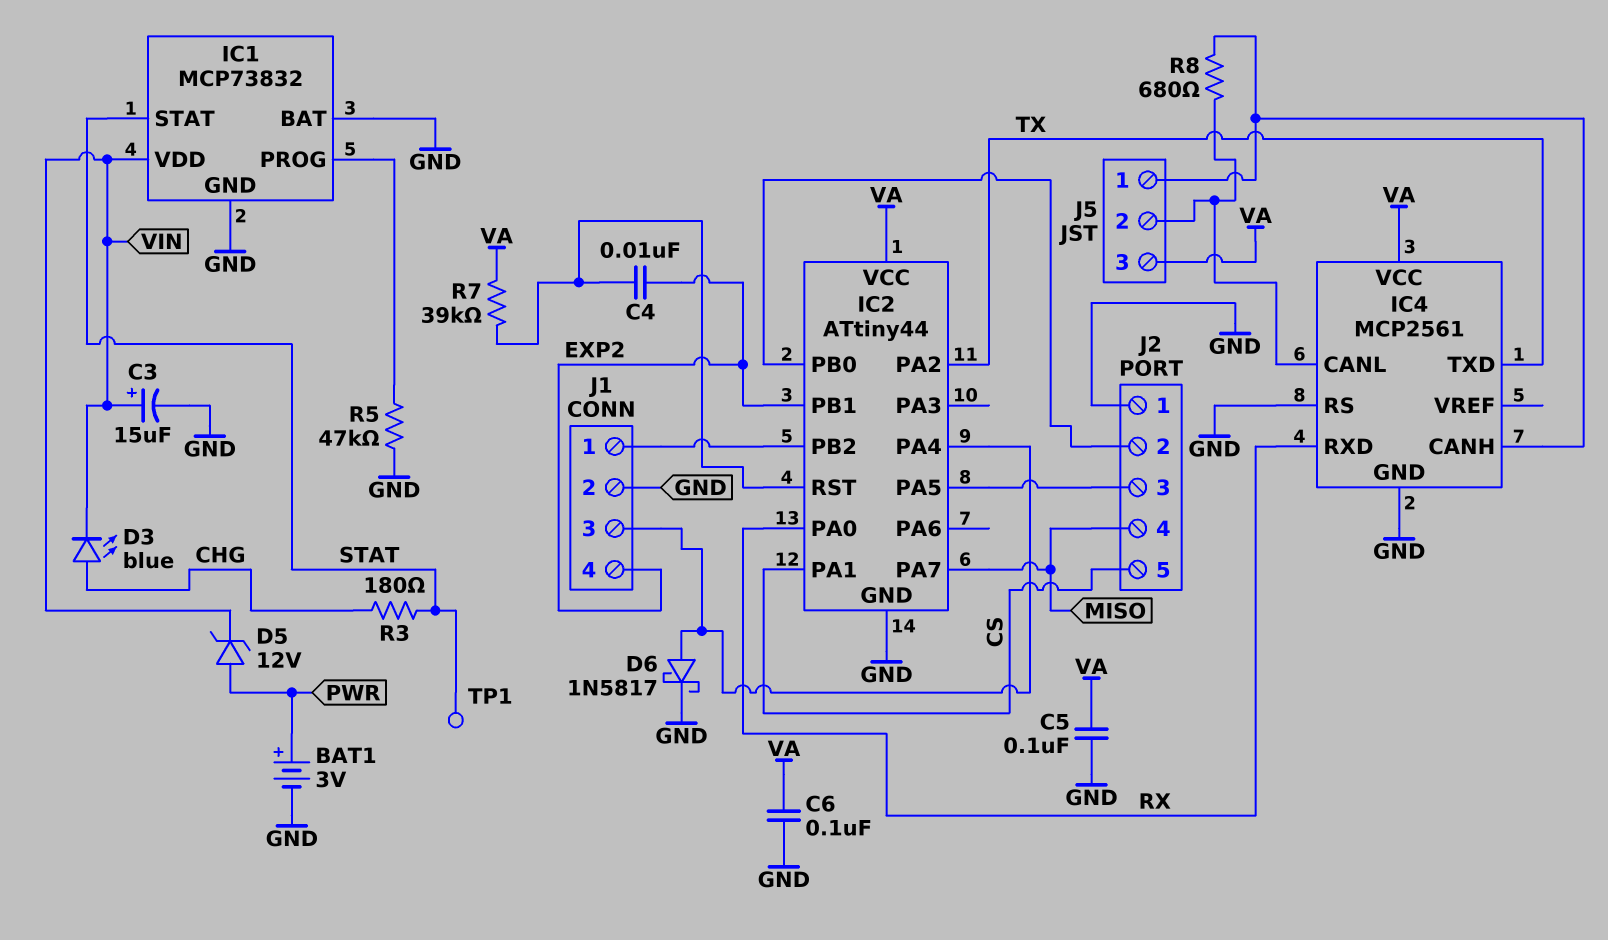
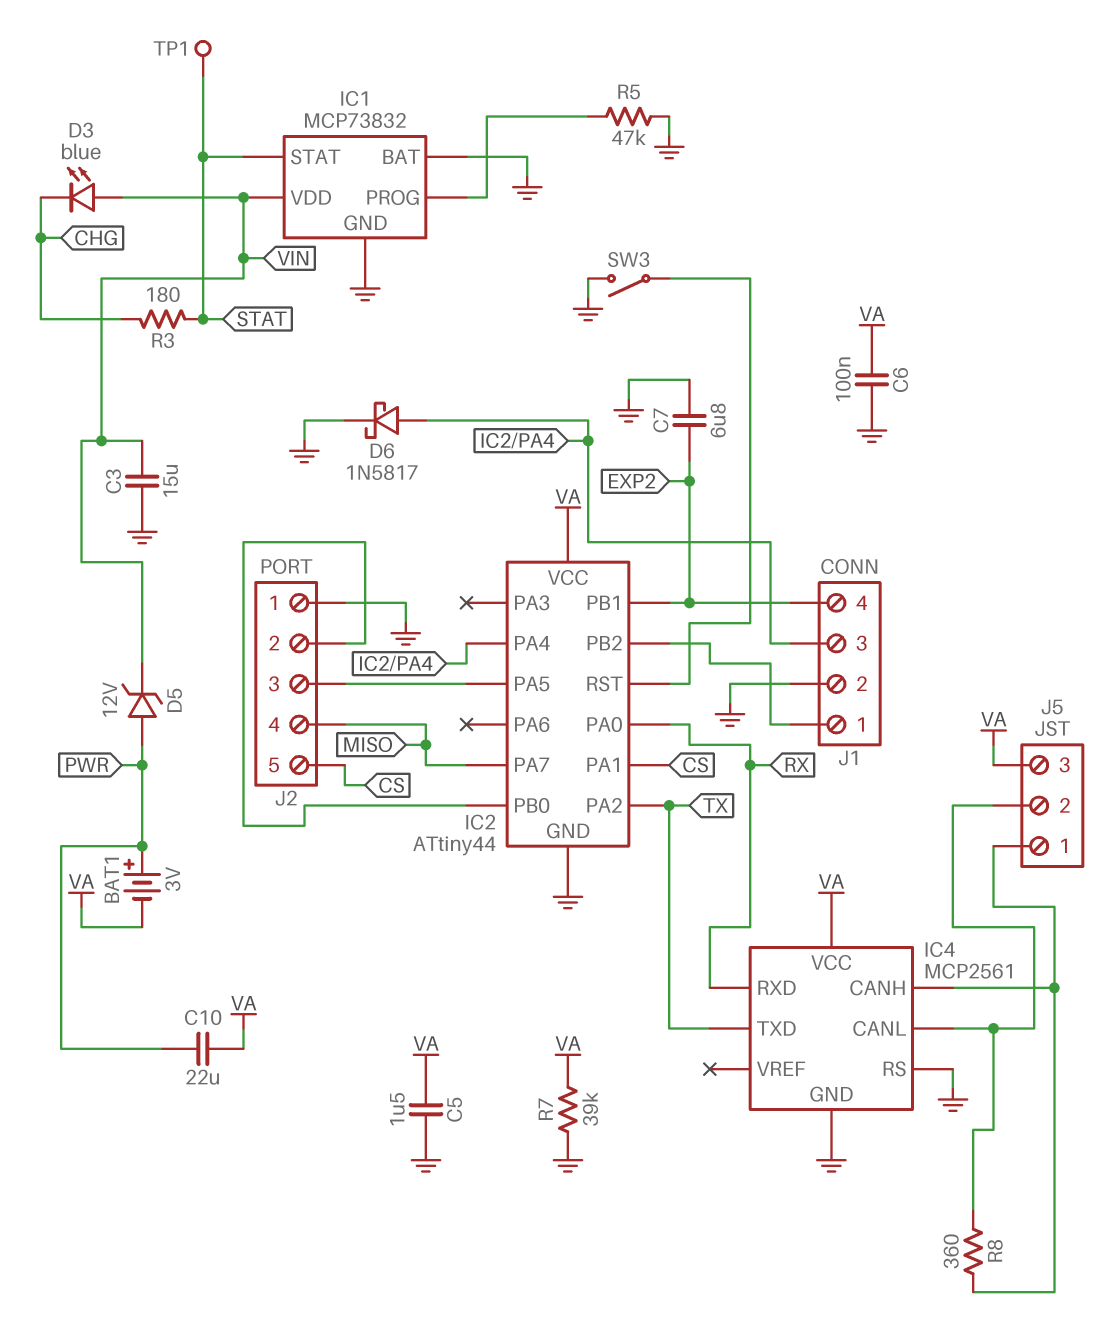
BAT1: 3V (plus PWR, minus GND) -> 3V (plus PWR, minus VA)
C3: 15uF (plus VIN, minus GND) -> 15uF (GND, VIN)
C4: 10nF (EXP2, IC2/RST) -> none
C5: 100nF (GND, VA) -> 1.5uF (GND, VA)
C7: none -> 6.8uF (EXP2, GND)
C10: none -> 22uF (PWR, VA)
D3: LED blue (A CHG, K VIN) -> LED blue (A VIN, K CHG)
R7: 39k (IC2/RST, VA) -> 39k (GND, VA)
R8: 680 (IC4/CANH, IC4/CANL) -> 360 (IC4/CANH, IC4/CANL)
SW3: none -> switch (GND, IC2/RST)

